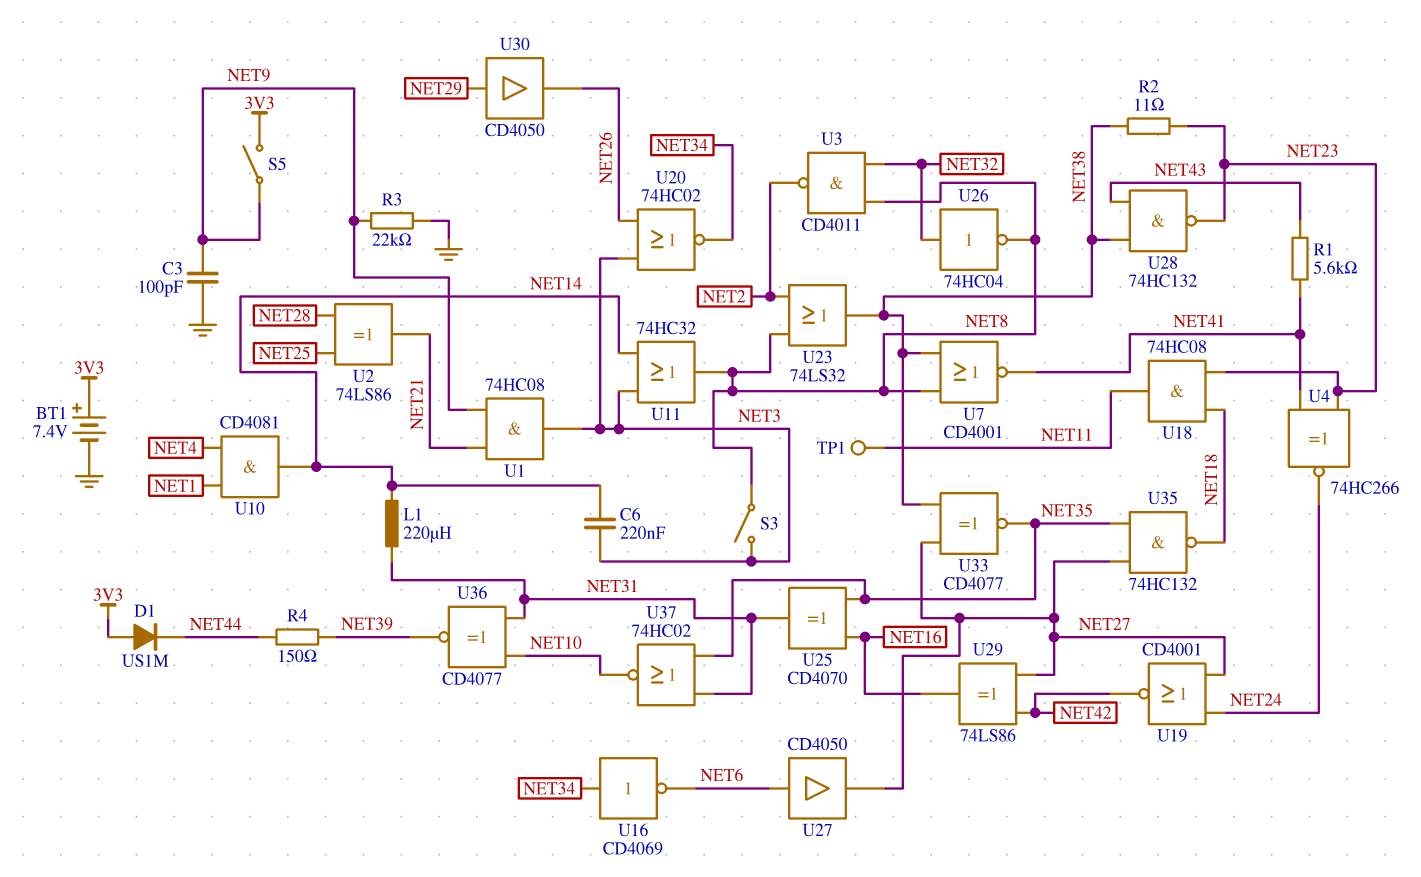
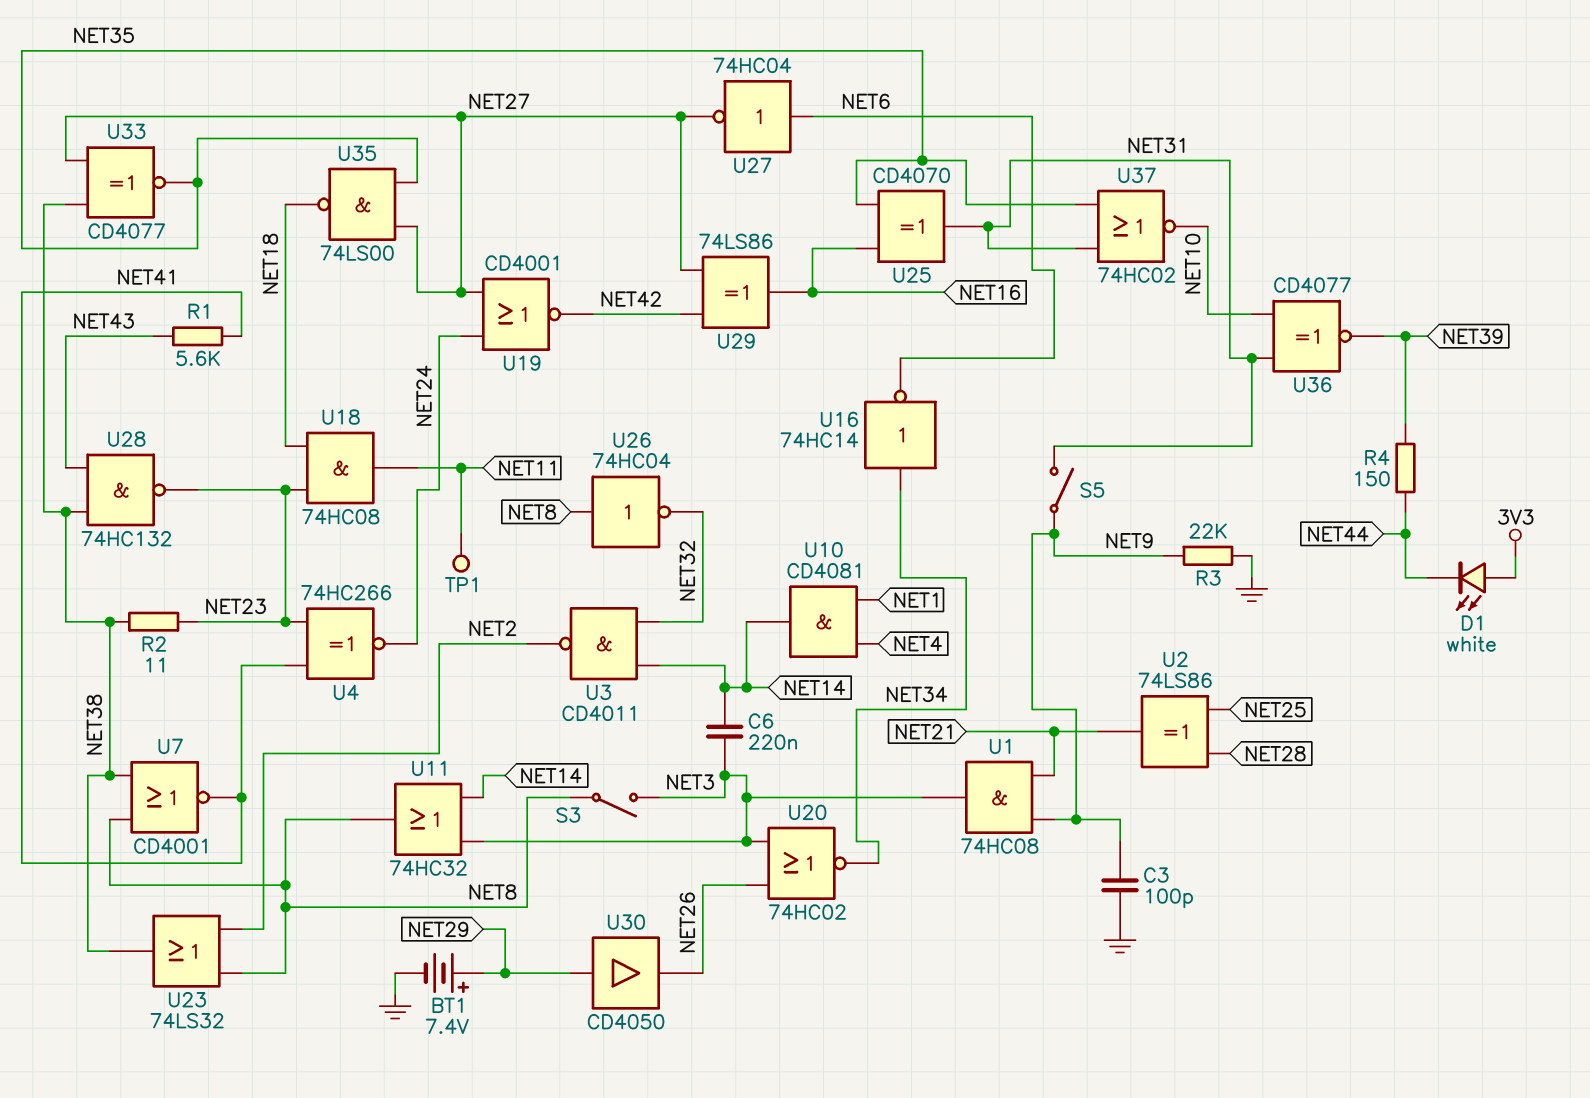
BT1: 7.4V (plus 3V3, minus GND) -> 7.4V (plus NET29, minus GND)
D1: diode US1M (A 3V3, K NET44) -> LED white (A 3V3, K NET44)
L1: 220uH (NET14, NET31) -> none
S5: switch (3V3, NET9) -> switch (NET9, NET31)
U3: NAND CD4011 (in NET8, in NET32, out NET2) -> NAND CD4011 (in NET14, in NET32, out NET2)
U16: NOT CD4069 (in NET34, out NET6) -> NOT 74HC14 (in NET34, out NET6)
U26: NOT 74HC04 (in NET32, out NET8) -> NOT 74HC04 (in NET8, out NET32)
U27: buffer CD4050 (in NET6, out NET27) -> NOT 74HC04 (in NET6, out NET27)
U35: NAND 74HC132 (in NET27, in NET35, out NET18) -> NAND 74LS00 (in NET27, in NET35, out NET18)

